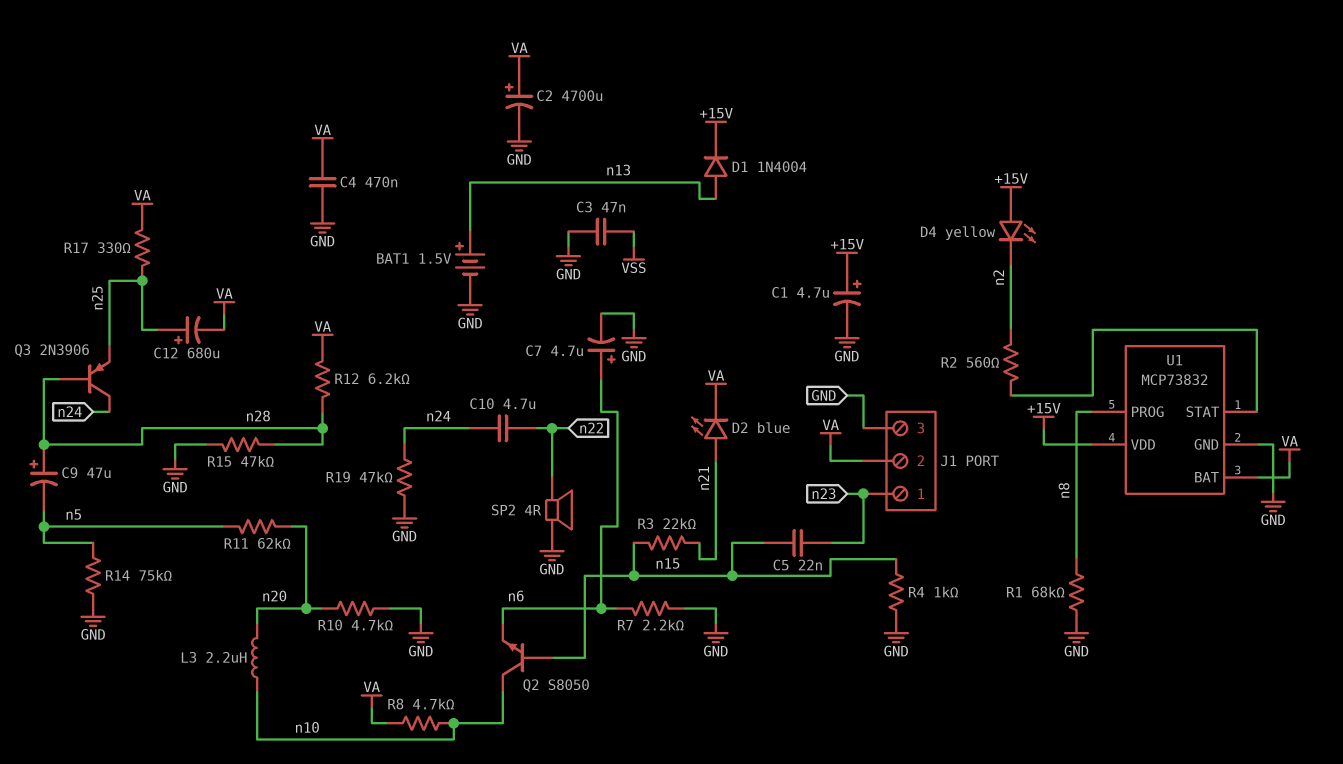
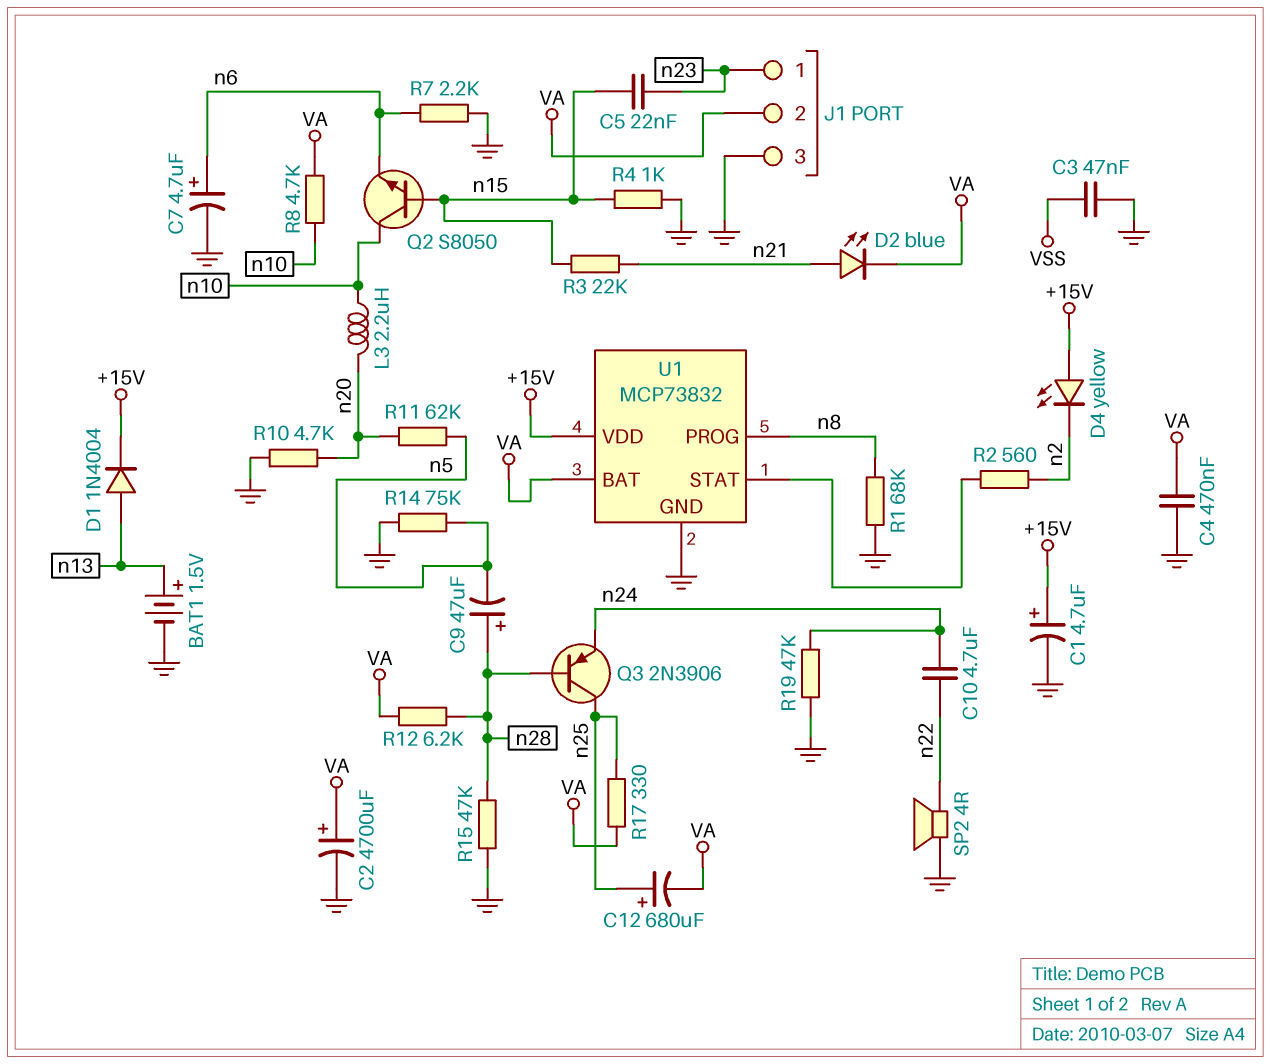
Q3: PNP 2N3906 (B n28, C n24, E n25) -> PNP 2N3906 (B n28, C n25, E n24)

